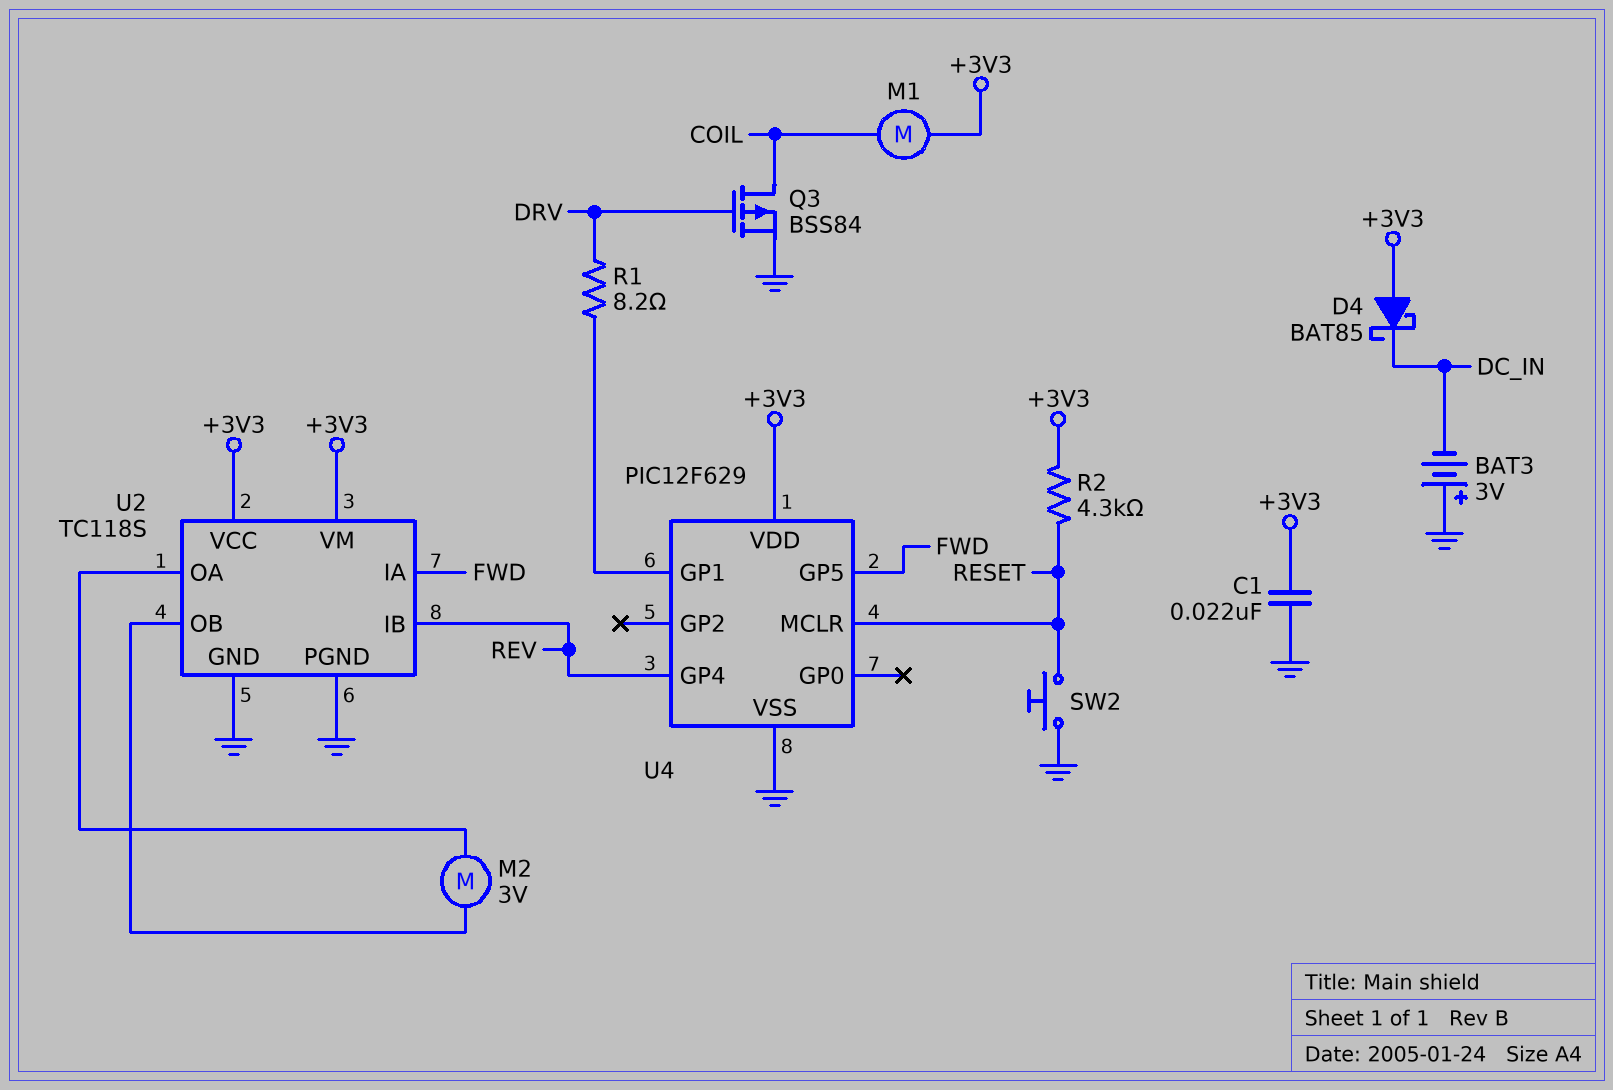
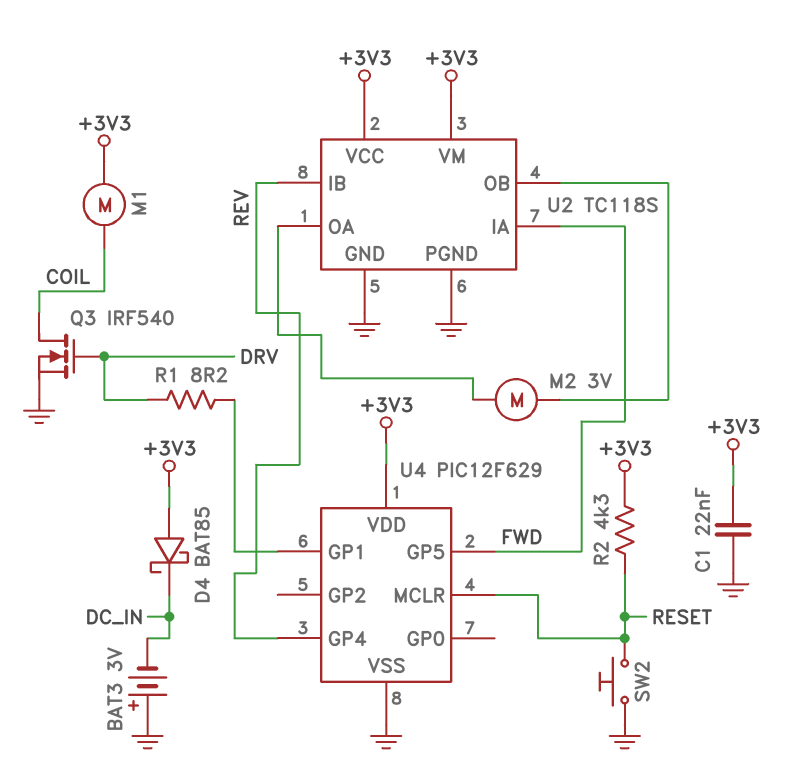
Q3: PMOS BSS84 (G DRV, D COIL, S GND) -> NMOS IRF540 (G DRV, D COIL, S GND)

